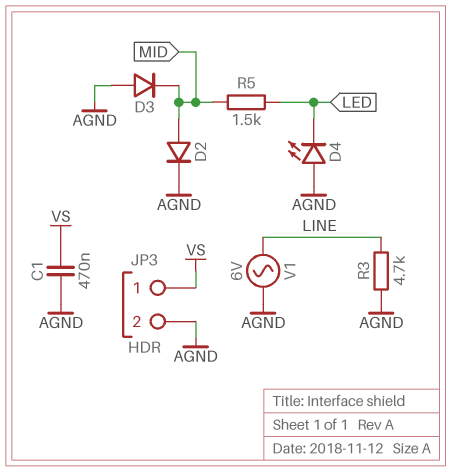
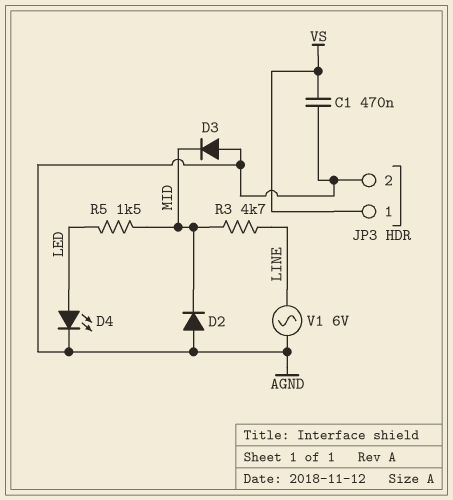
D2: diode (A MID, K AGND) -> diode (A AGND, K MID)
D4: LED (A AGND, K LED) -> LED (A LED, K AGND)
R3: 4.7k (AGND, LINE) -> 4.7k (LINE, MID)

